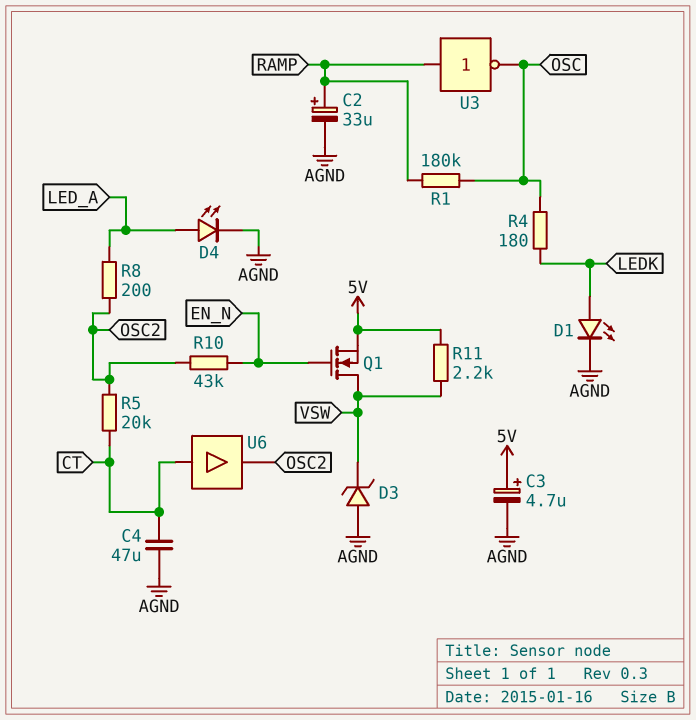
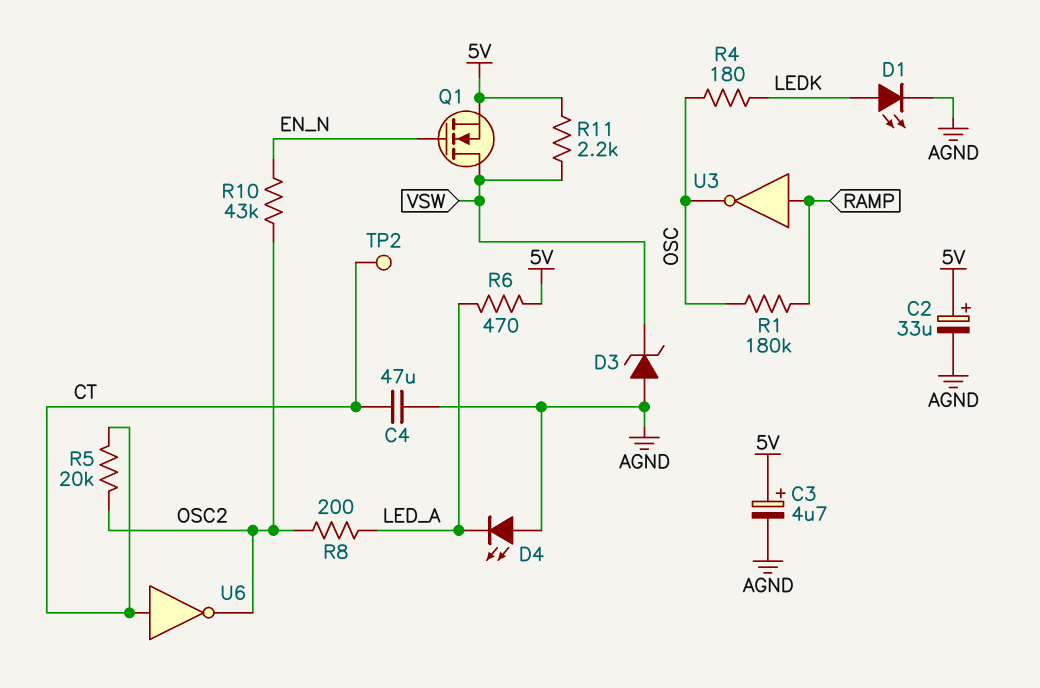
C2: 33uF (plus RAMP, minus AGND) -> 33uF (plus 5V, minus AGND)
D4: LED (A LED_A, K AGND) -> LED (A AGND, K LED_A)
R6: none -> 470 (5V, LED_A)
TP2: none -> test point (CT)
U6: buffer (in CT, out OSC2) -> NOT (in CT, out OSC2)

